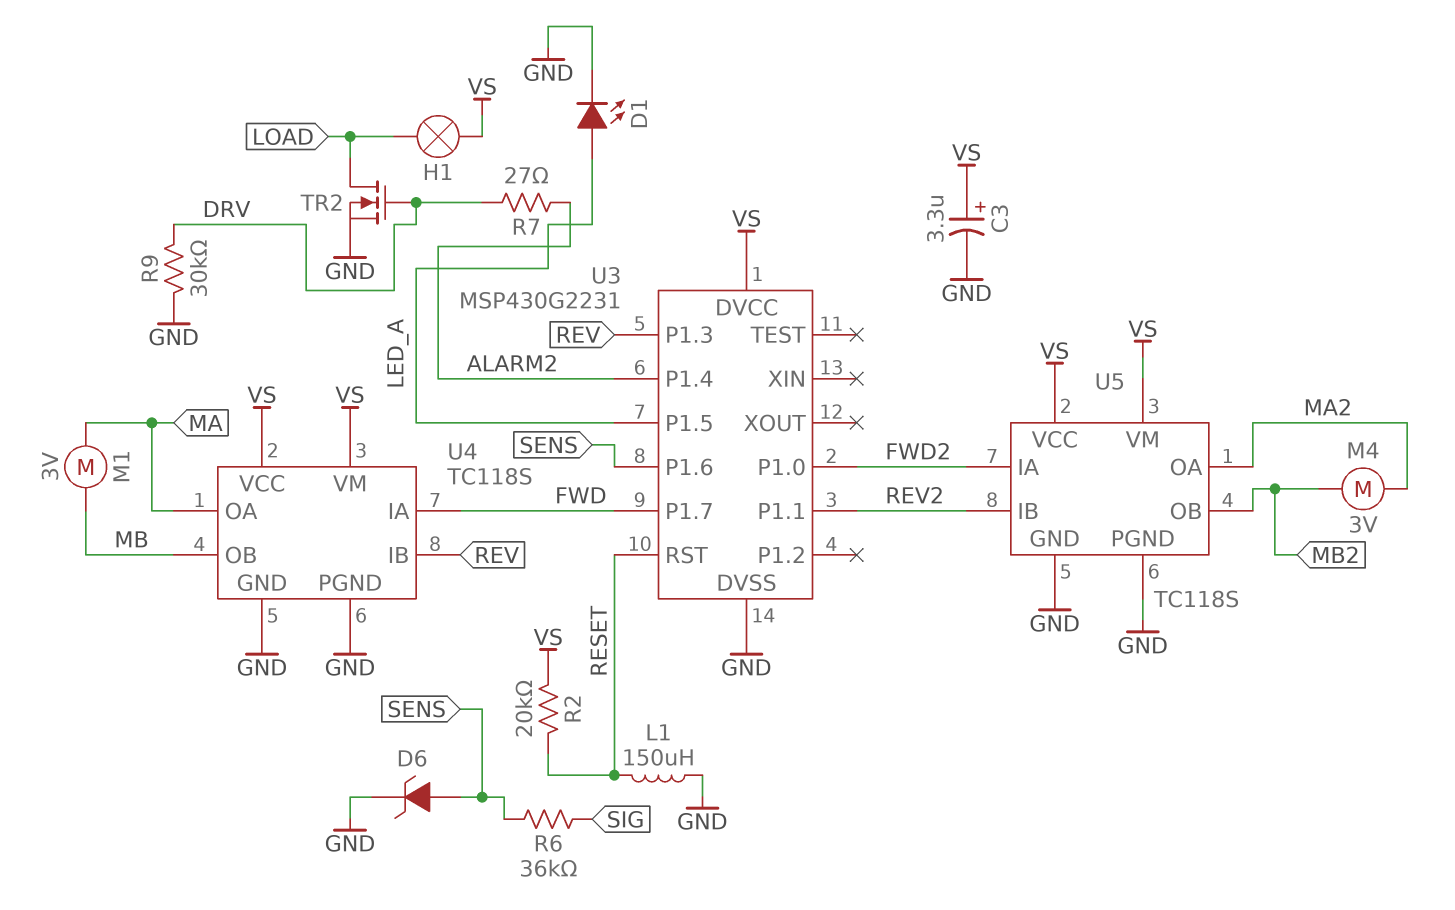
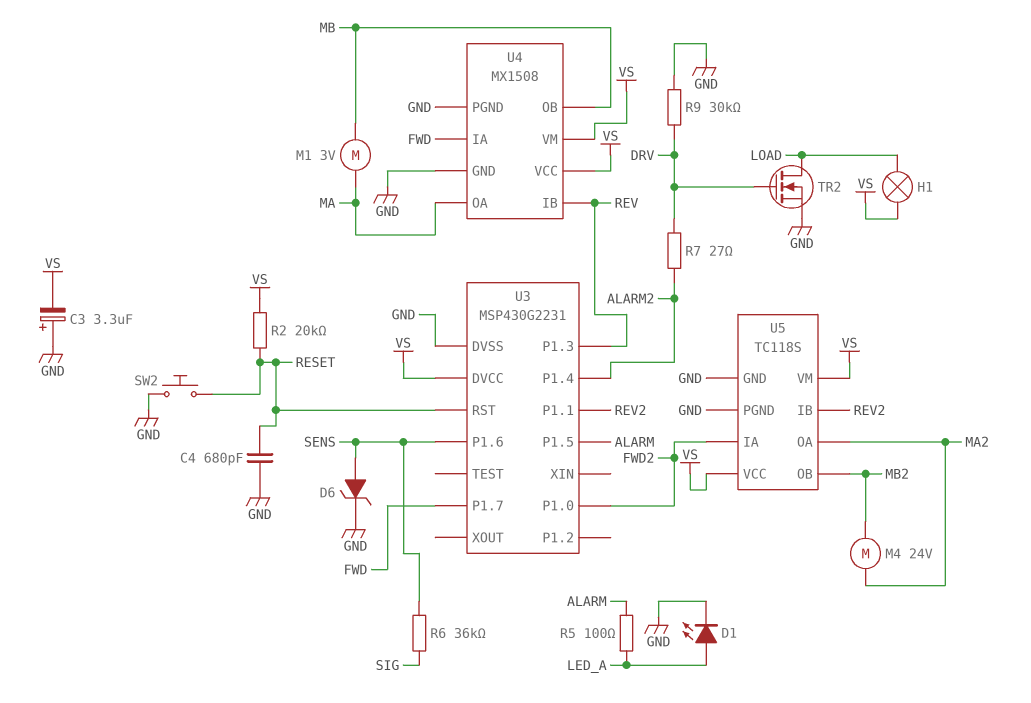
C3: 3.3uF (plus VS, minus GND) -> 3.3uF (plus GND, minus VS)
C4: none -> 680pF (GND, RESET)
L1: 150uH (GND, RESET) -> none
M4: motor 3V (MA2, MB2) -> motor 24V (MA2, MB2)
R5: none -> 100 (ALARM, LED_A)
SW2: none -> button (GND, RESET)
U3 pin P1.5: LED_A -> ALARM
U4: TC118S -> MX1508

